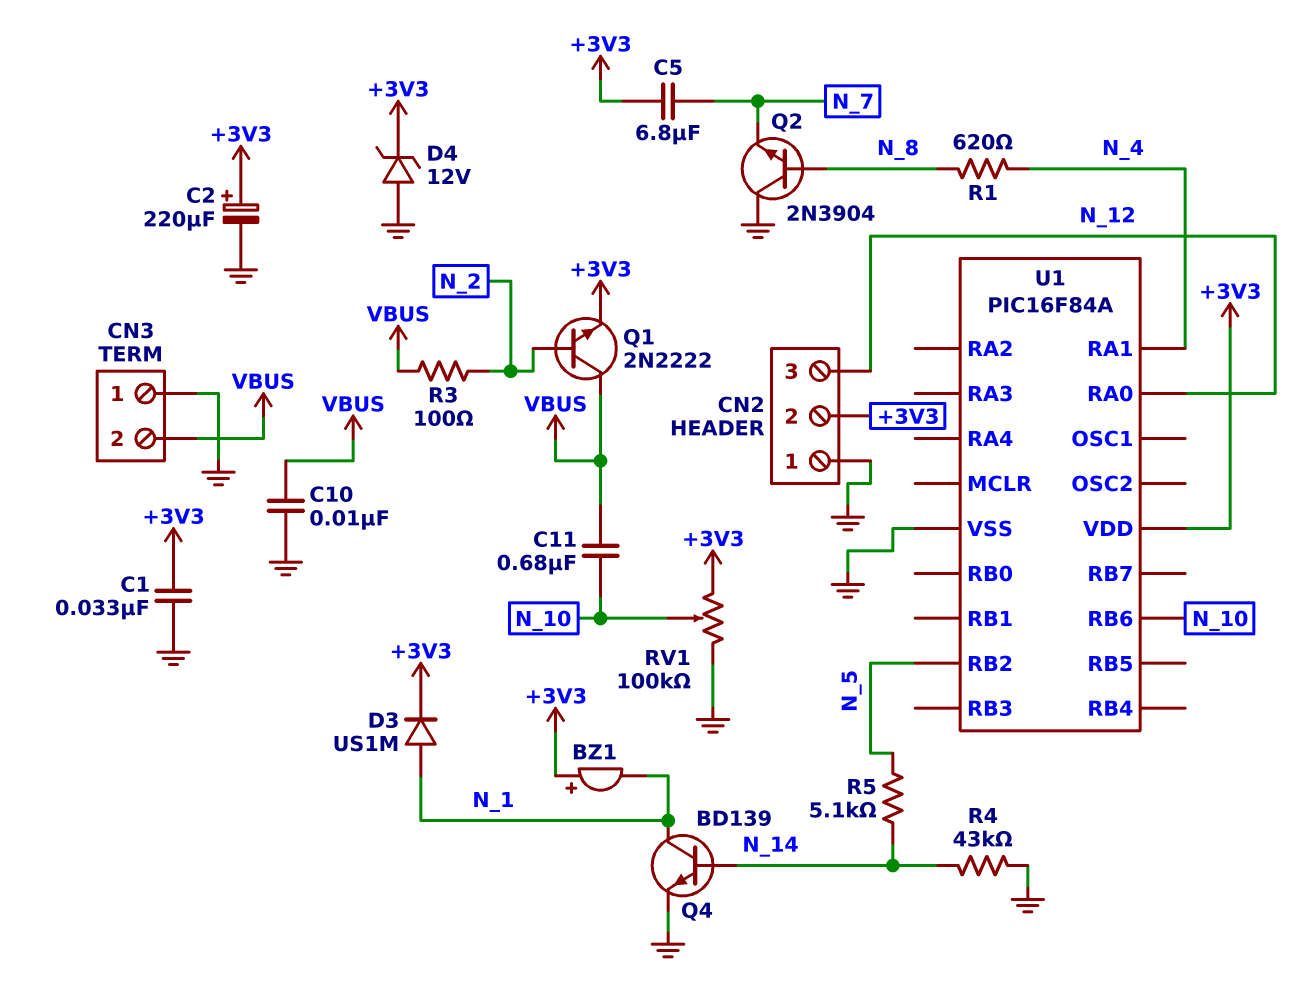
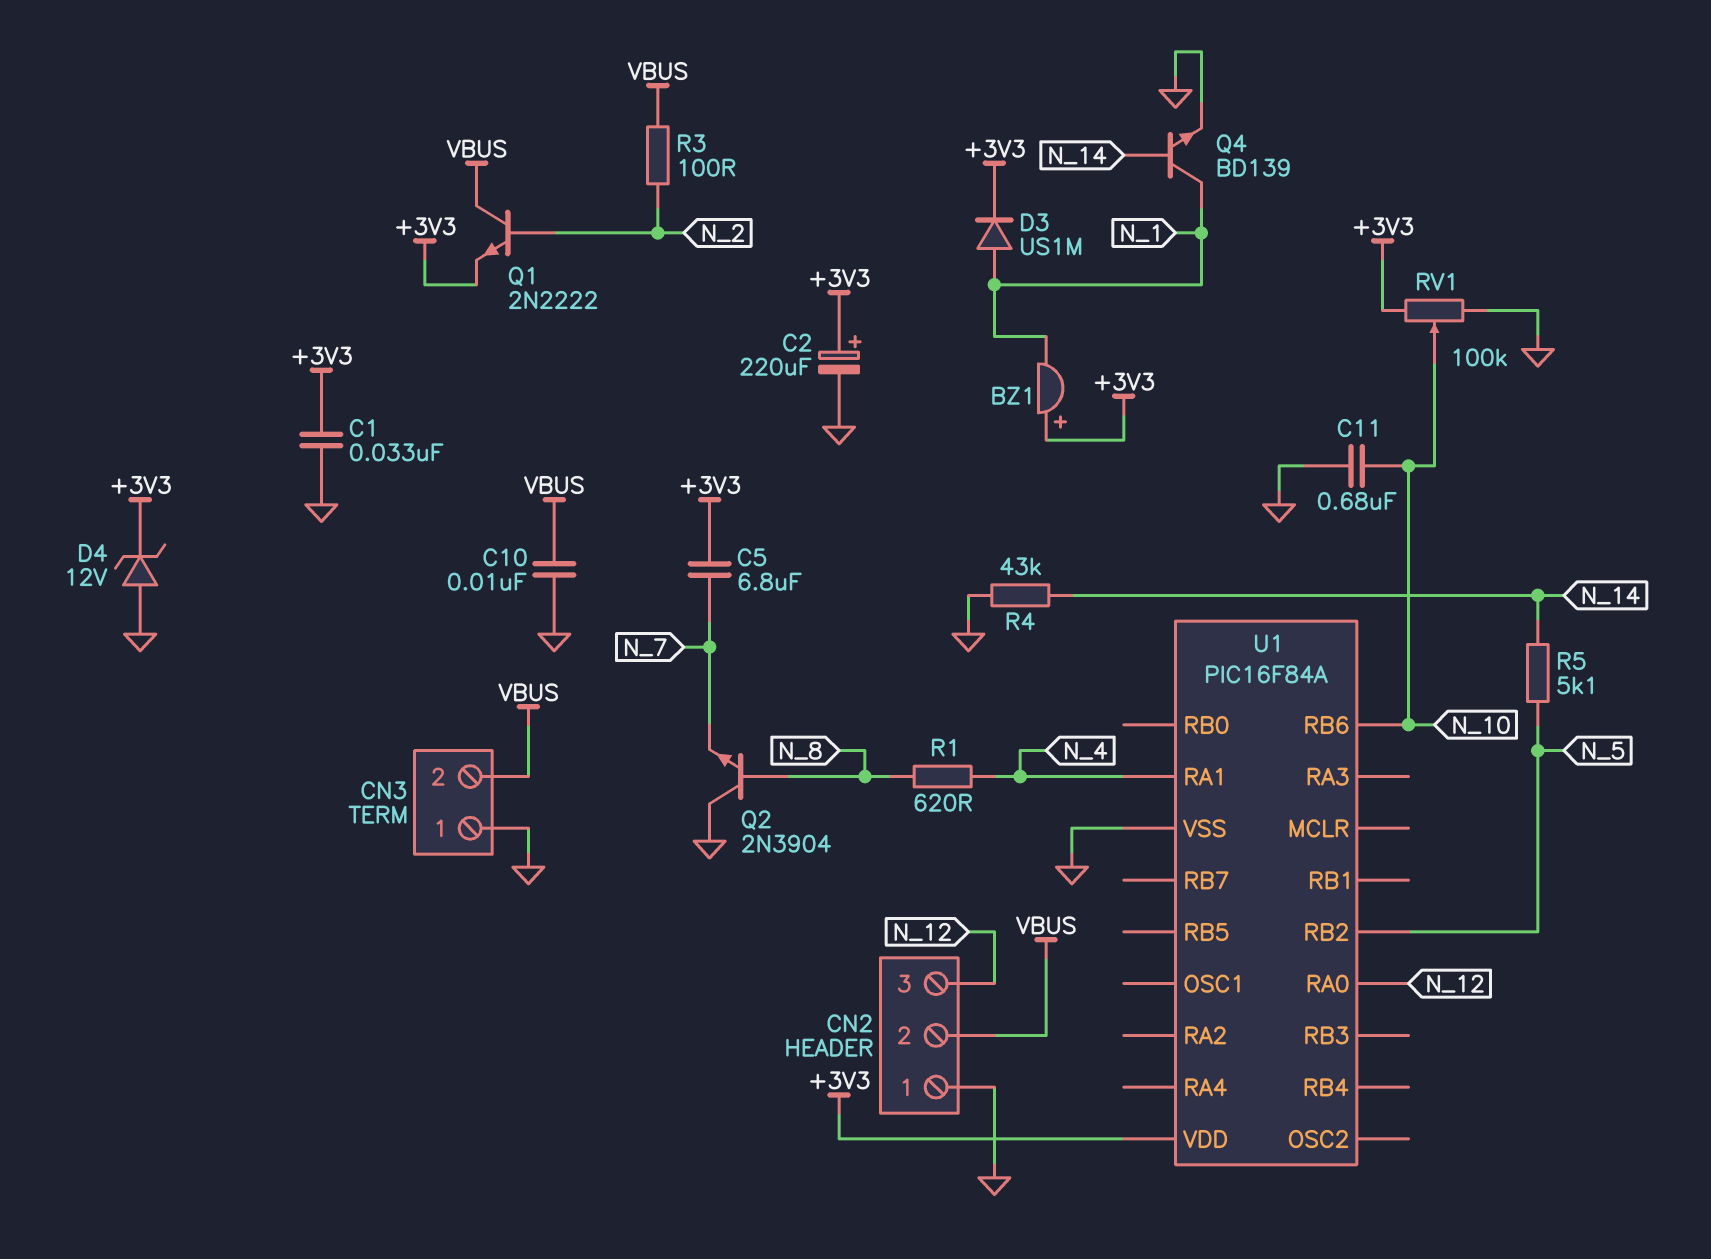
C11: 680nF (N_10, VBUS) -> 680nF (GND, N_10)
CN2 pin 2: +3V3 -> VBUS

